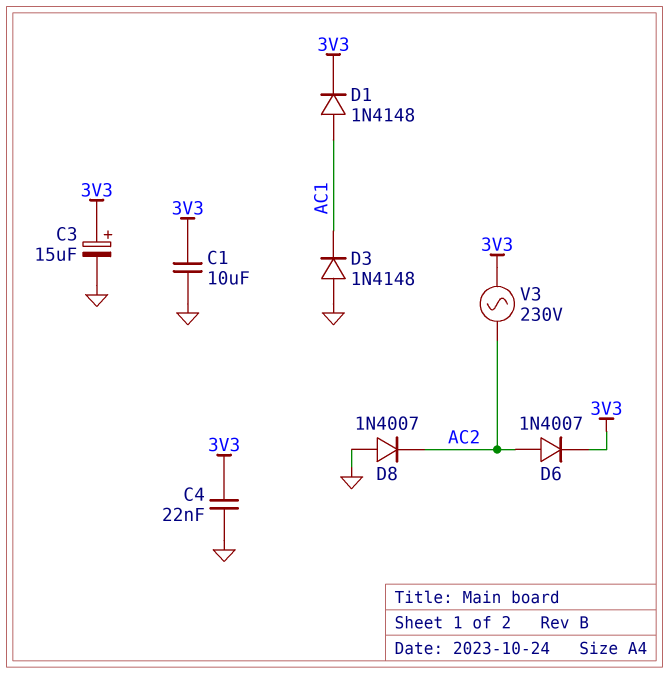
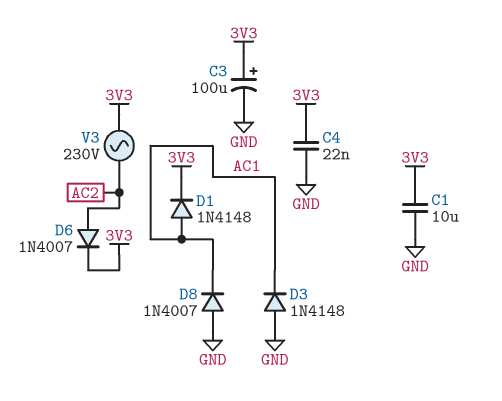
C3: 15uF (plus 3V3, minus GND) -> 100uF (plus 3V3, minus GND)
D8: diode 1N4007 (A GND, K AC2) -> diode 1N4007 (A GND, K AC1)

